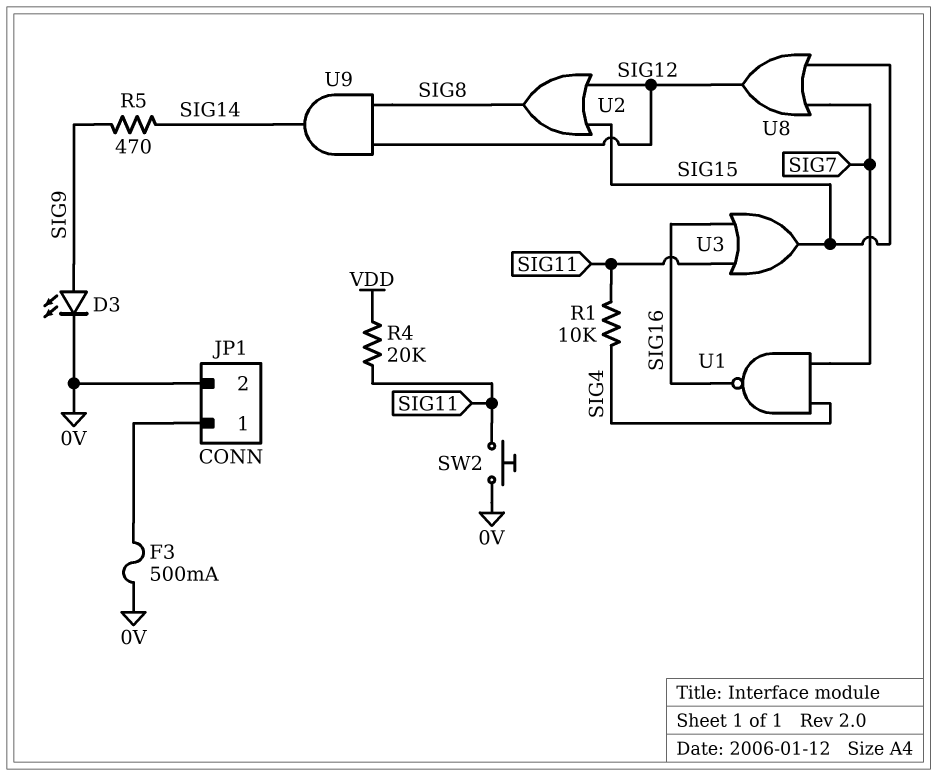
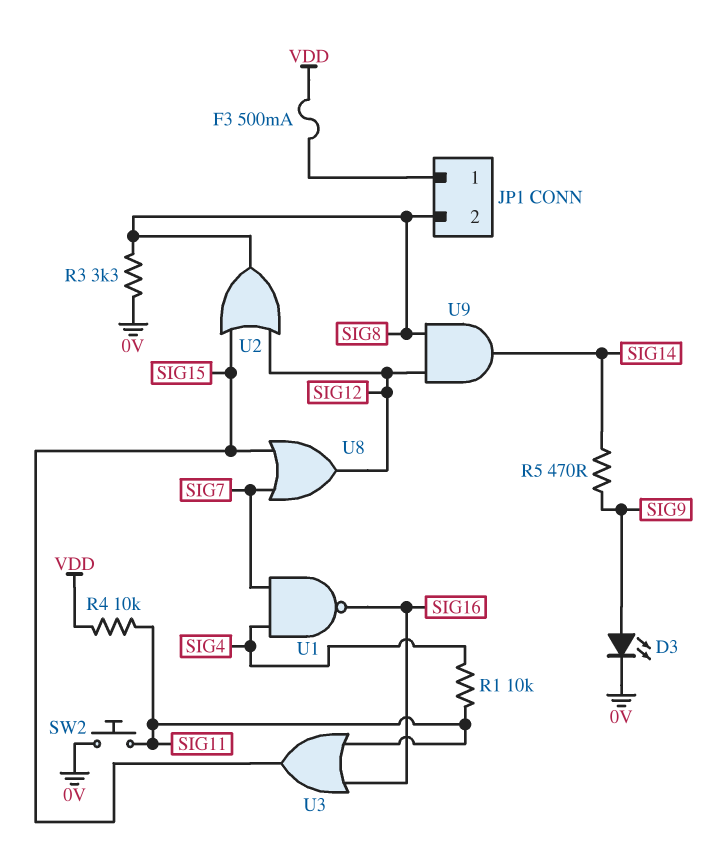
F3: 500mA (0V, JP1/1) -> 500mA (JP1/1, VDD)
JP1 pin 2: 0V -> SIG8
R3: none -> 3.3k (0V, SIG8)
R4: 20k (SIG11, VDD) -> 10k (SIG11, VDD)

